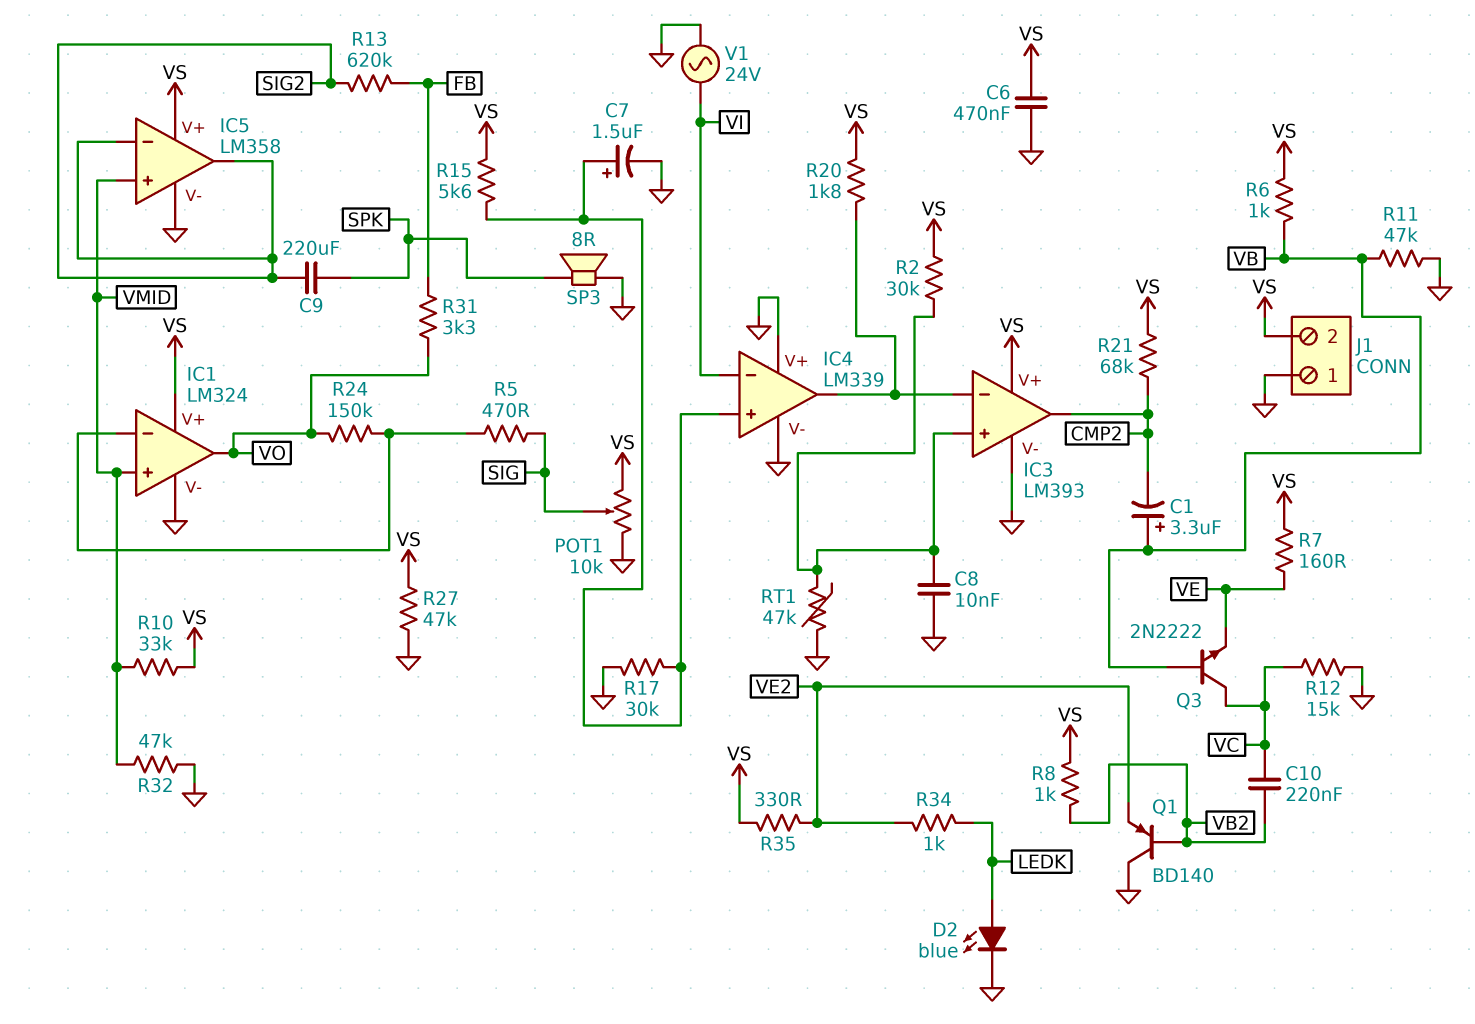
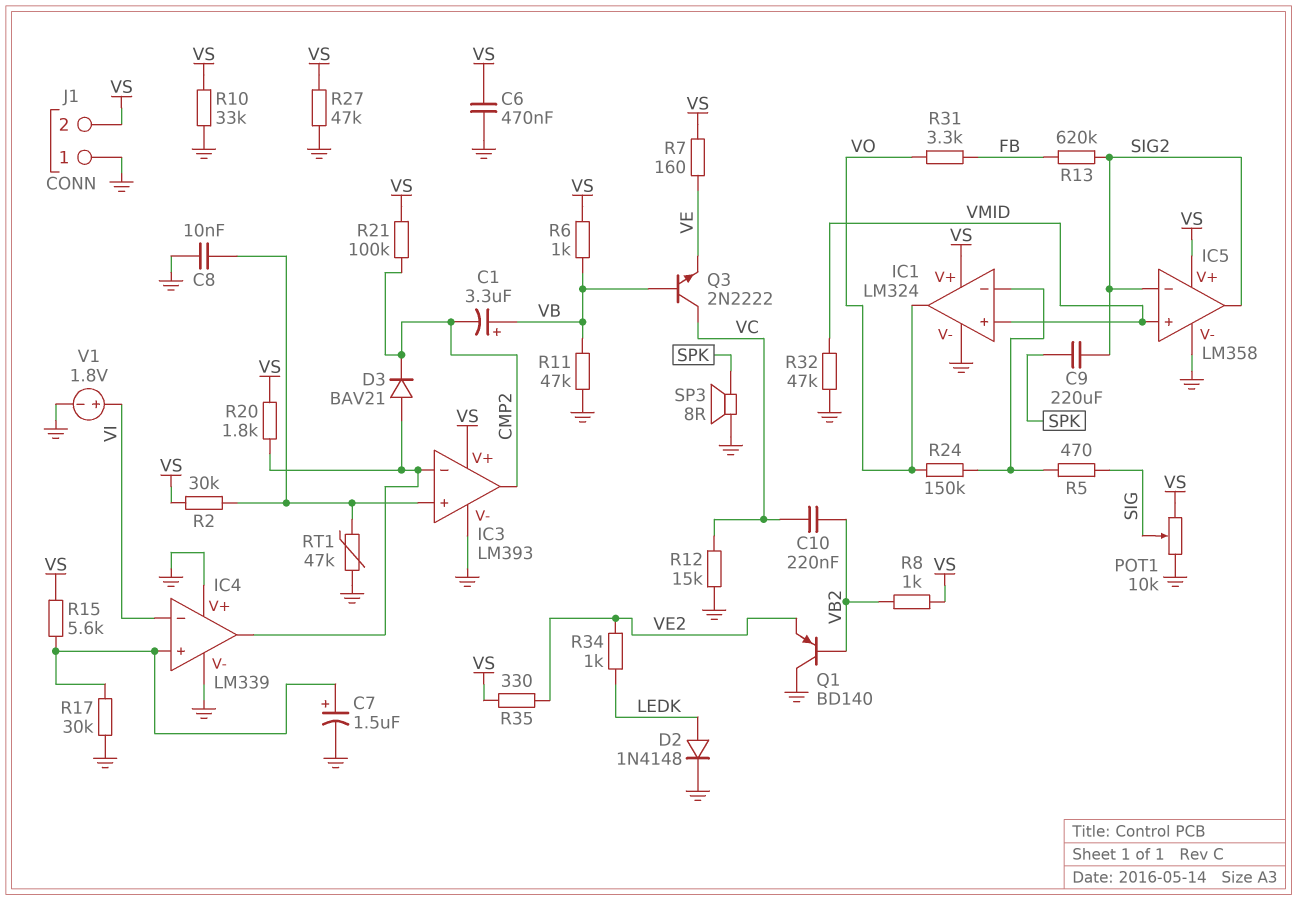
D2: LED blue (A LEDK, K GND) -> diode 1N4148 (A LEDK, K GND)
D3: none -> diode BAV21 (A IC3/in-, K CMP2)
R10: 33k (VMID, VS) -> 33k (GND, VS)
R21: 68k (CMP2, VS) -> 100k (CMP2, VS)
V1: AC 24V (GND, VI) -> 1.8V (plus VI, minus GND)

